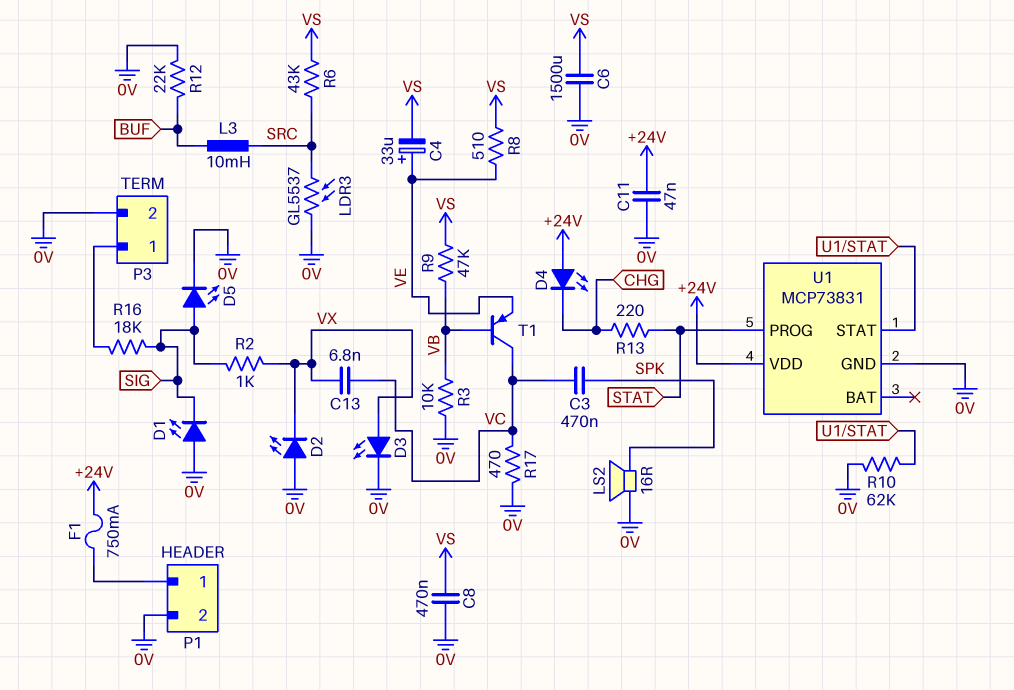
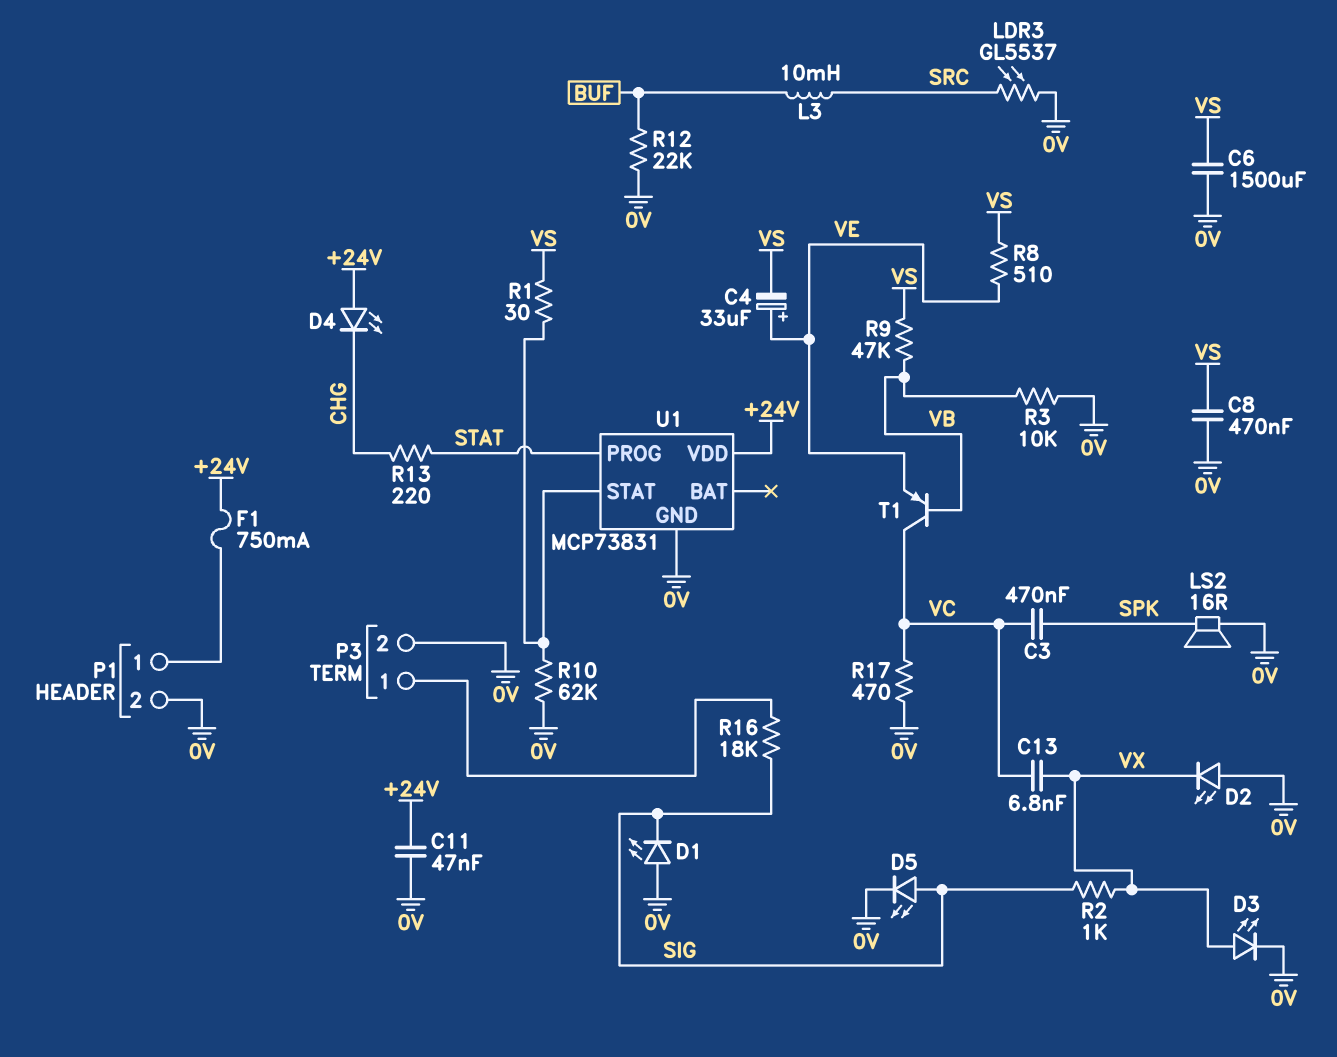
R1: none -> 30 (U1/STAT, VS)
R6: 43k (SRC, VS) -> none

